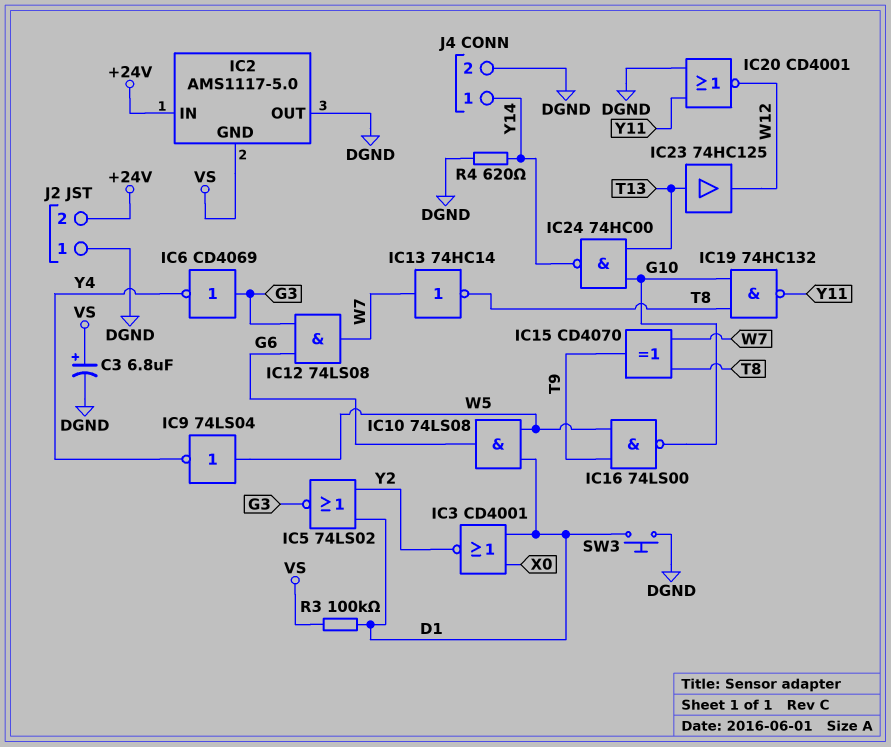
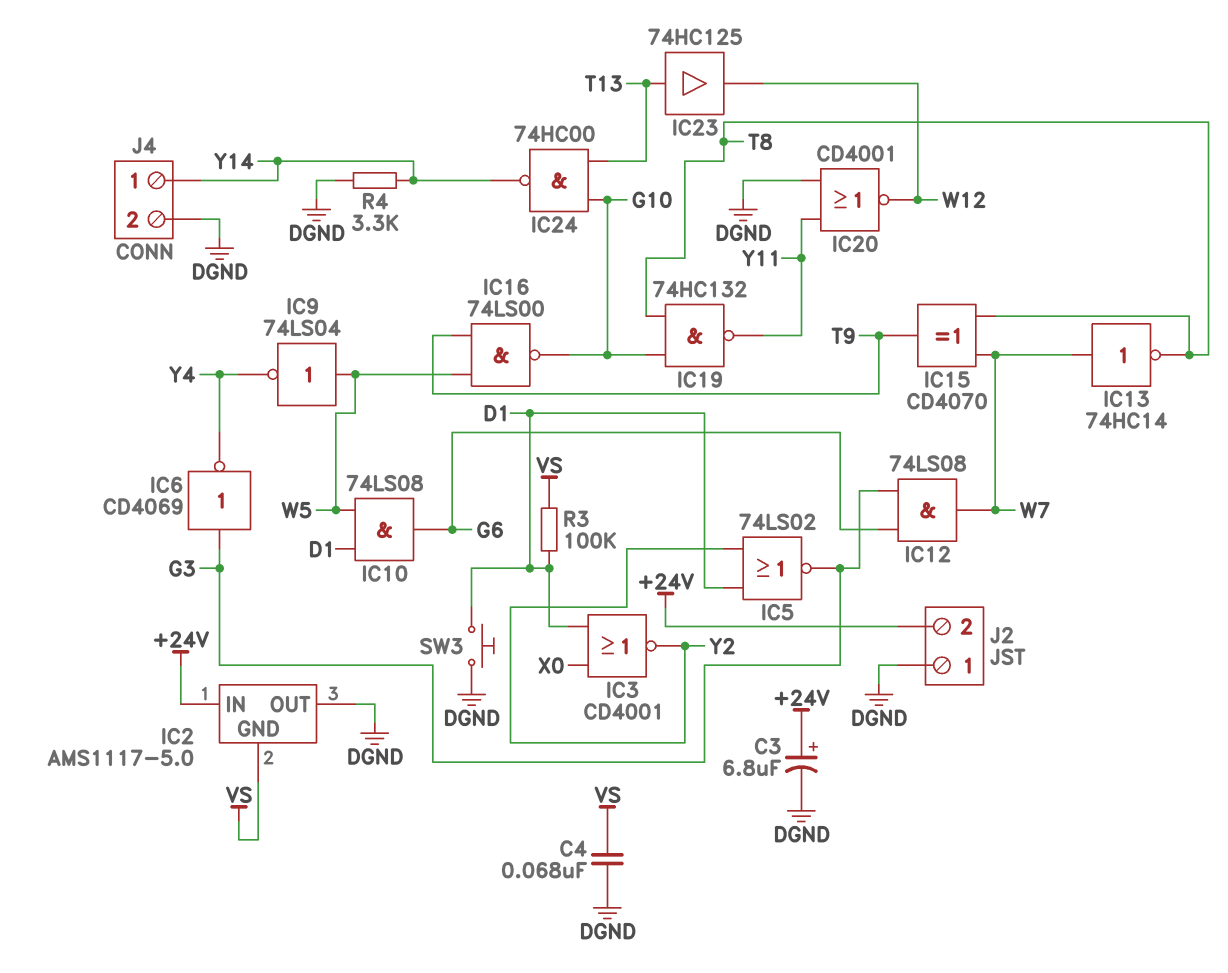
C3: 6.8uF (plus VS, minus DGND) -> 6.8uF (plus +24V, minus DGND)
C4: none -> 68nF (DGND, VS)
R4: 620 (DGND, Y14) -> 3.3k (DGND, Y14)

